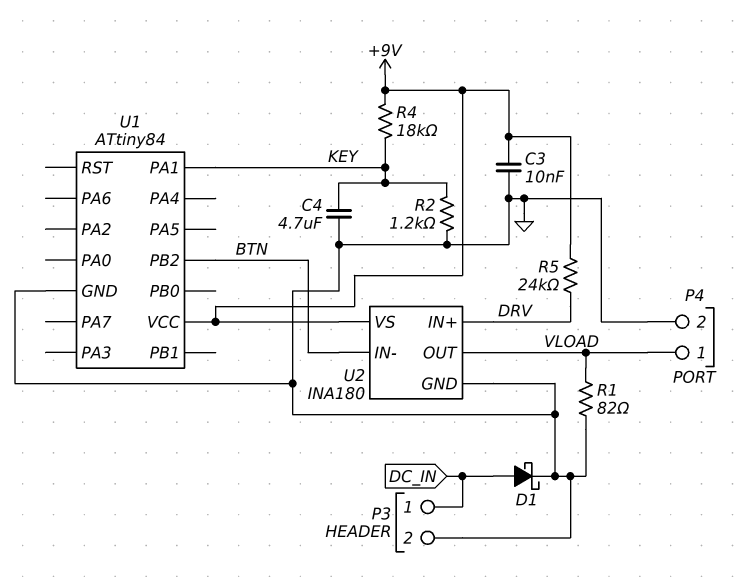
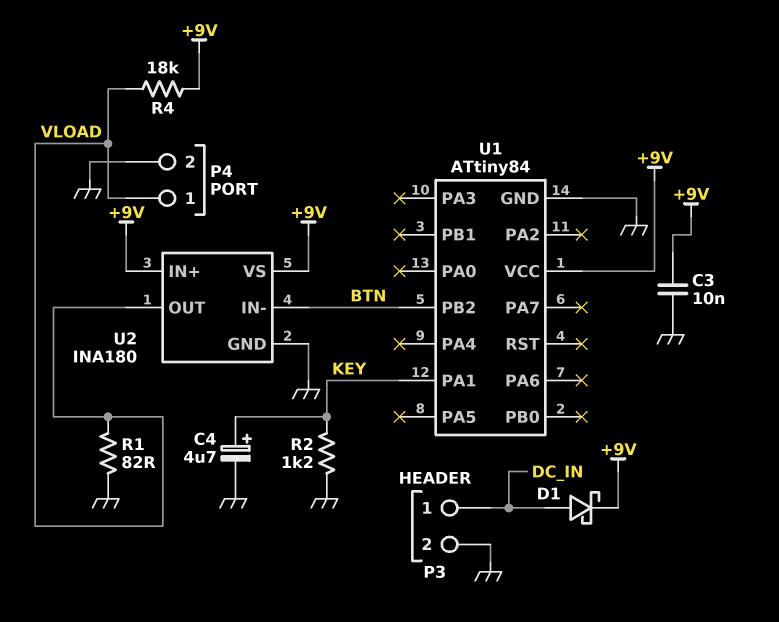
C4: 4.7uF (GND, KEY) -> 4.7uF (plus KEY, minus GND)
D1: schottky (A DC_IN, K GND) -> schottky (A DC_IN, K +9V)
R4: 18k (+9V, KEY) -> 18k (+9V, VLOAD)
R5: 24k (+9V, DRV) -> none
U2 pin IN+: DRV -> +9V

